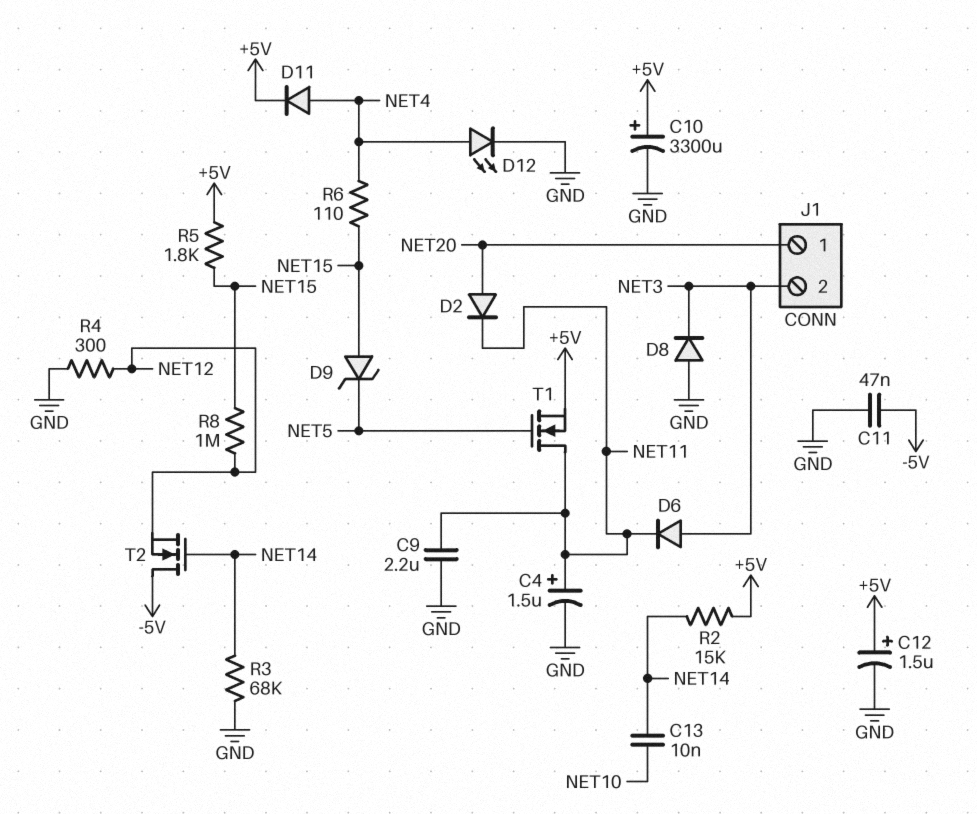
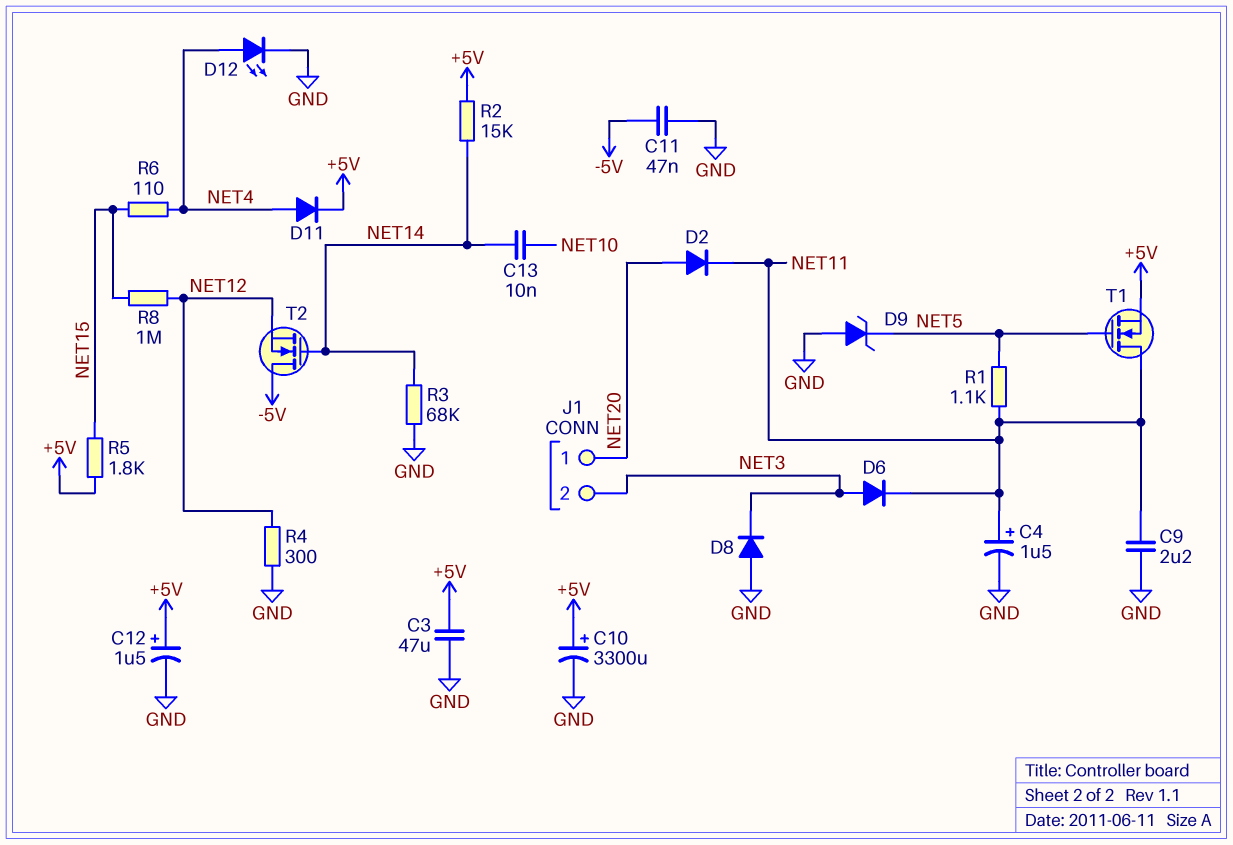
C3: none -> 47uF (+5V, GND)
D9: zener (A NET15, K NET5) -> zener (A GND, K NET5)
R1: none -> 1.1k (NET5, NET11)

